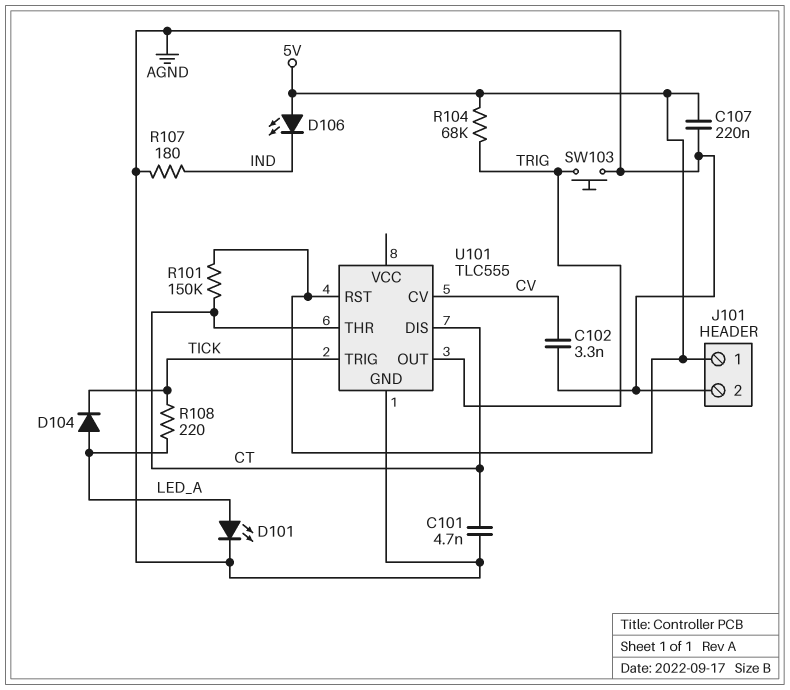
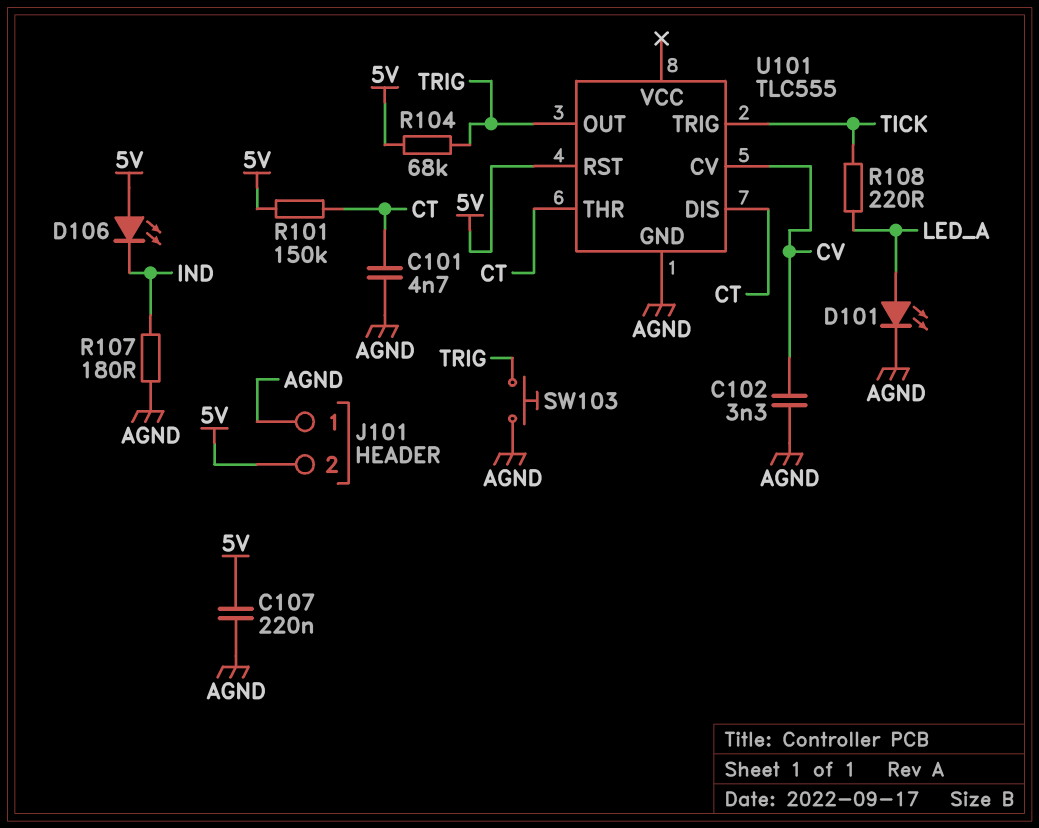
D104: diode (A LED_A, K TICK) -> none
J101 pin 1: 5V -> AGND
J101 pin 2: AGND -> 5V

